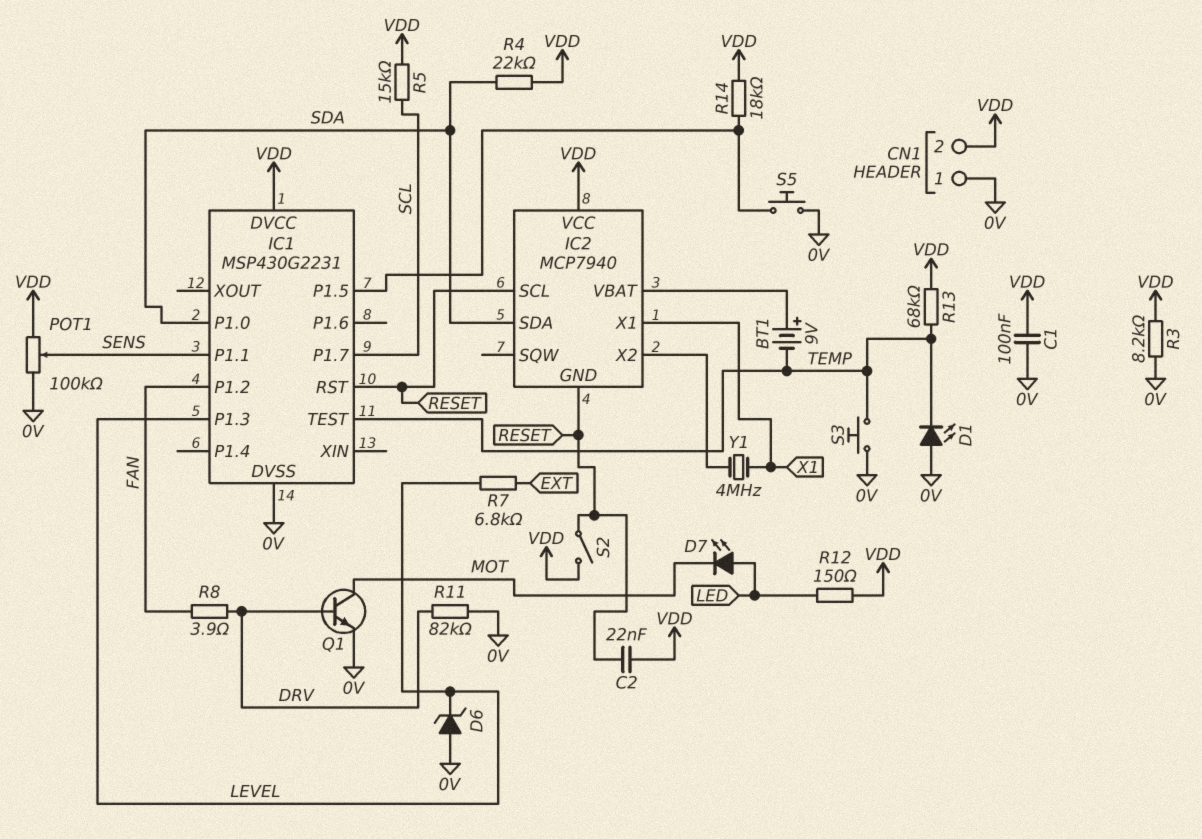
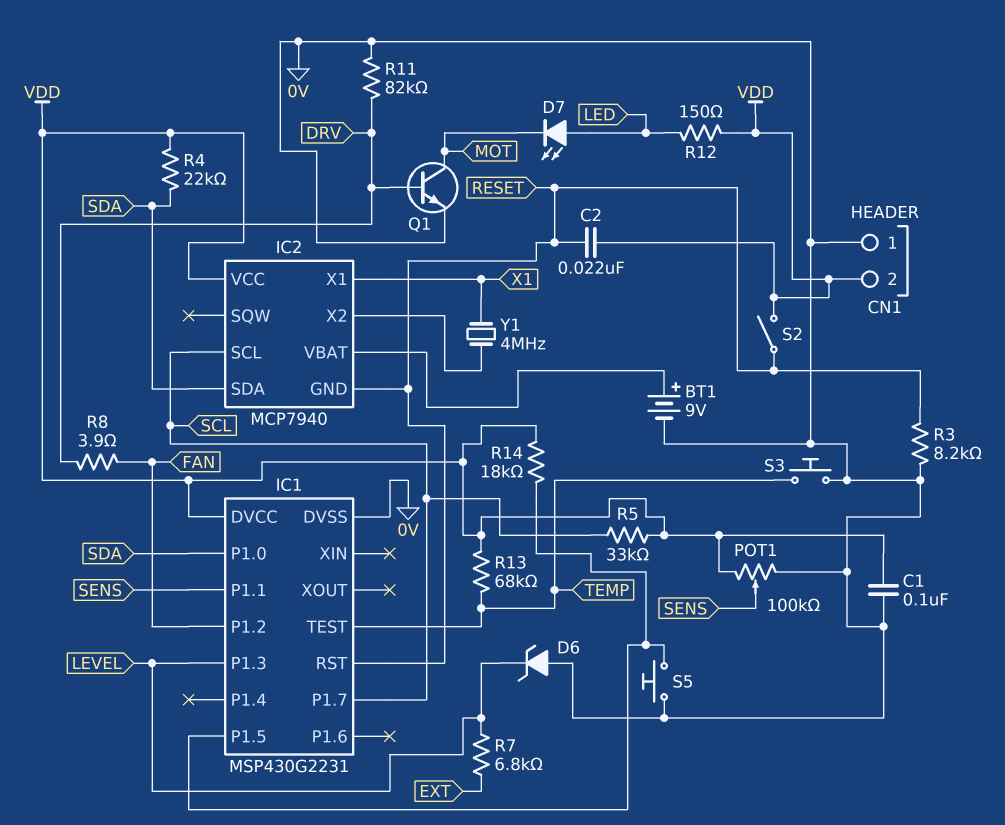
BT1: 9V (plus IC2/VBAT, minus TEMP) -> 9V (plus IC2/VBAT, minus 0V)
D1: LED (A 0V, K TEMP) -> none
IC2 pin SCL: RESET -> SCL
R3: 8.2k (0V, VDD) -> 8.2k (0V, RESET)
R5: 15k (SCL, VDD) -> 33k (SCL, VDD)

